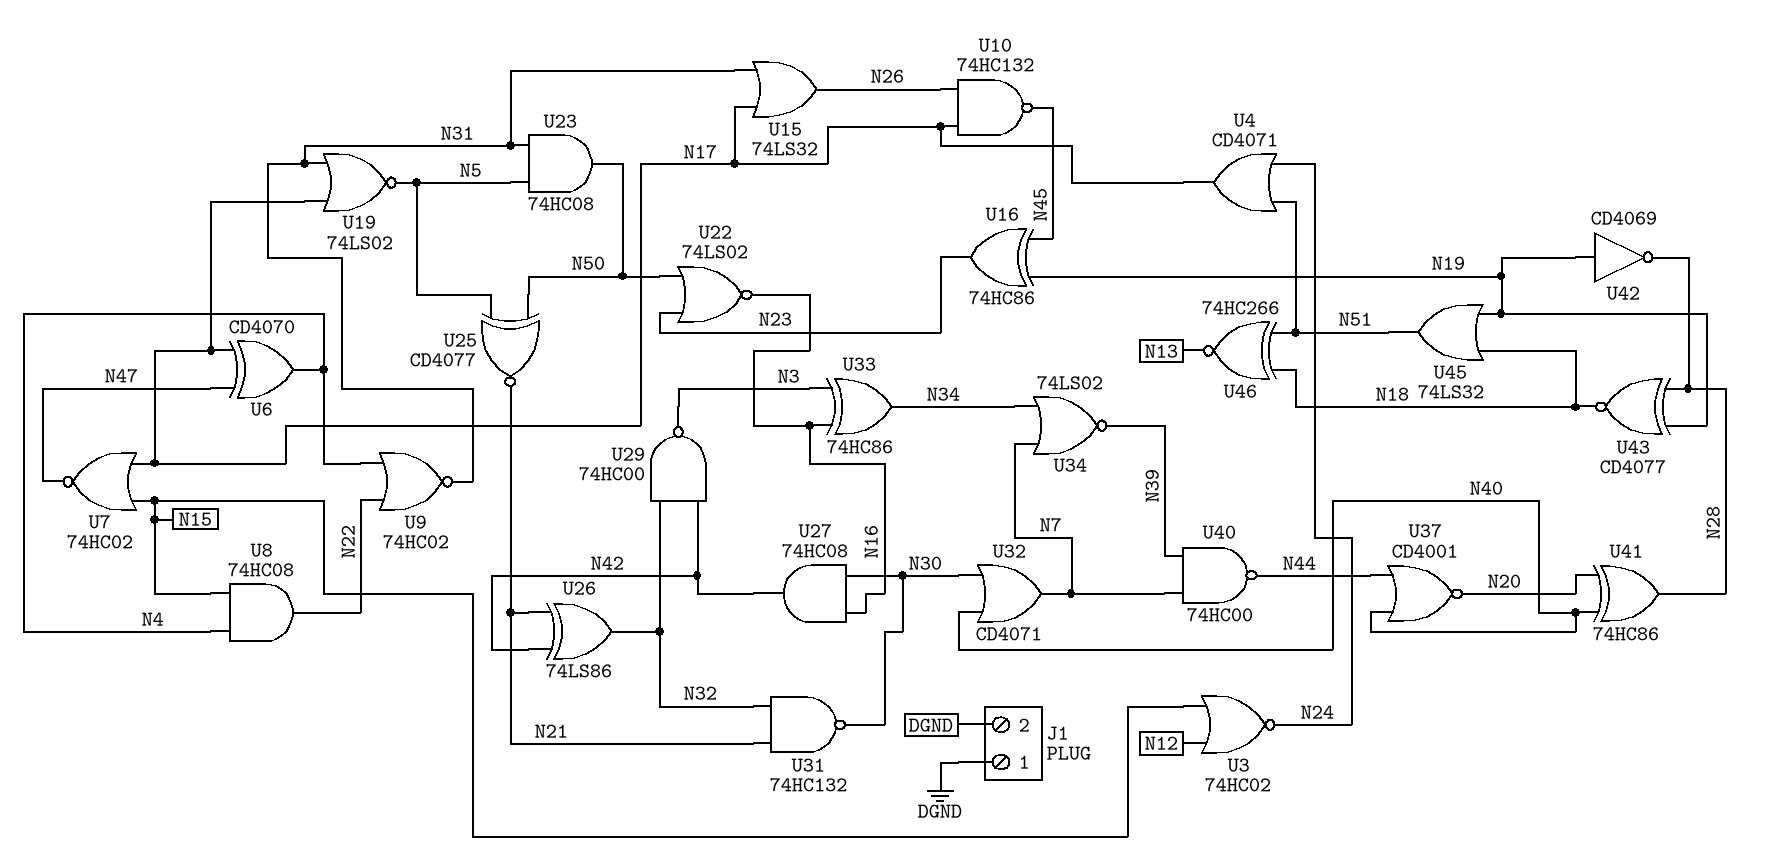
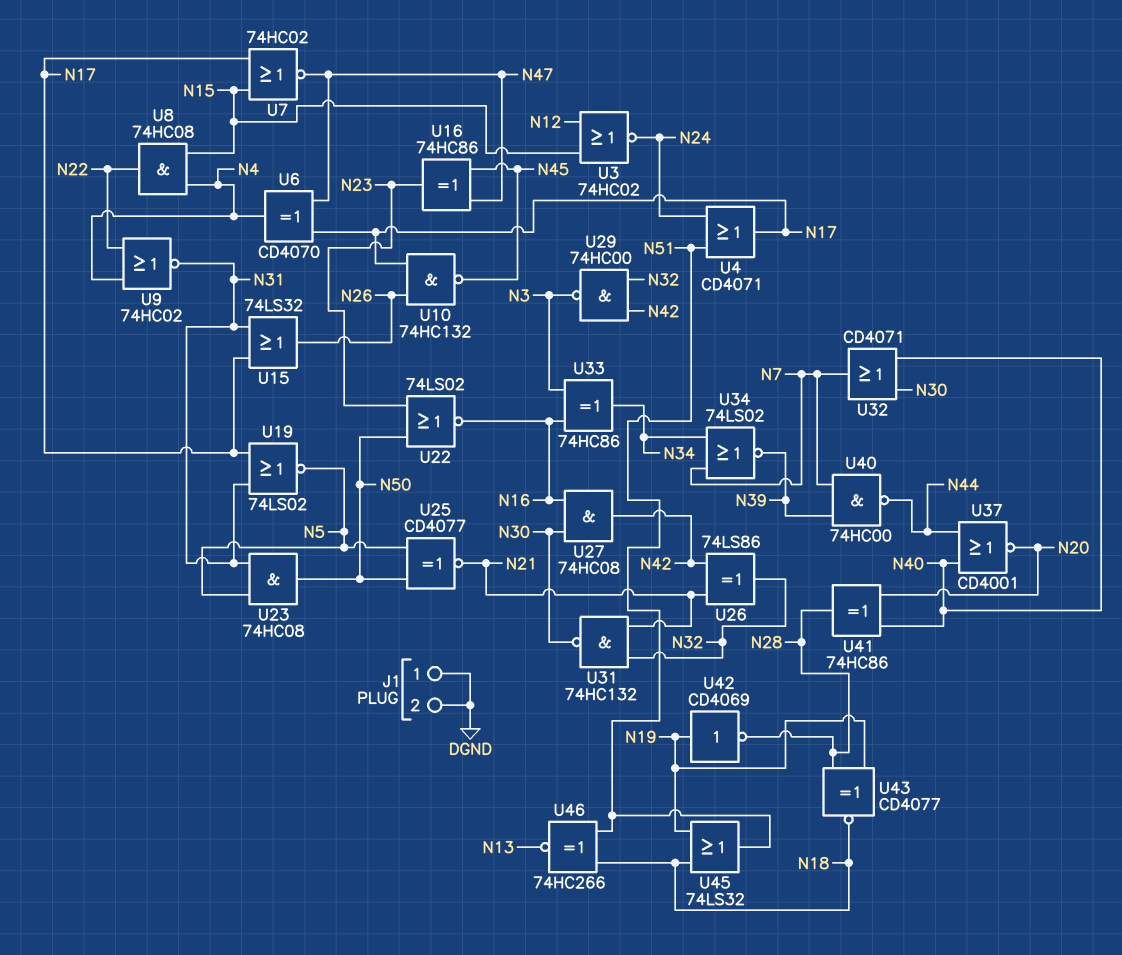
U16: XOR 74HC86 (in N19, in N45, out N23) -> XOR 74HC86 (in N45, in N47, out N23)

